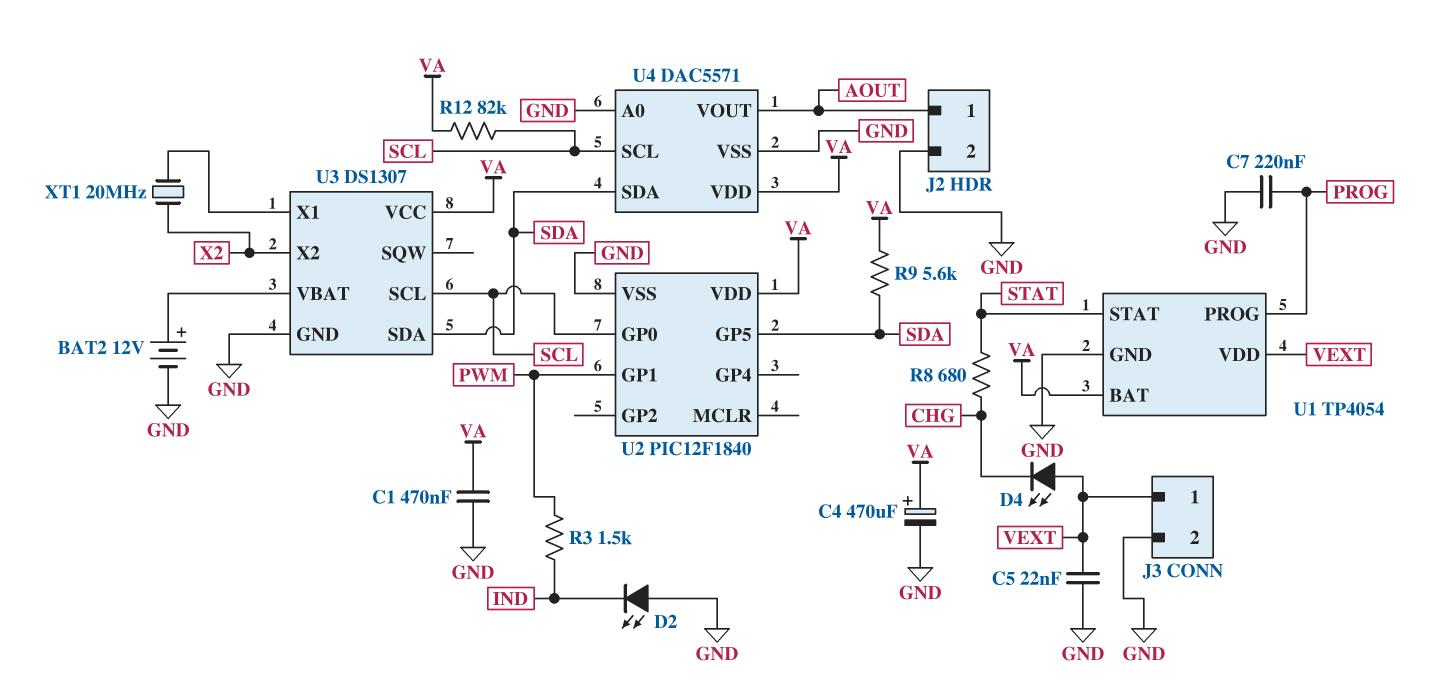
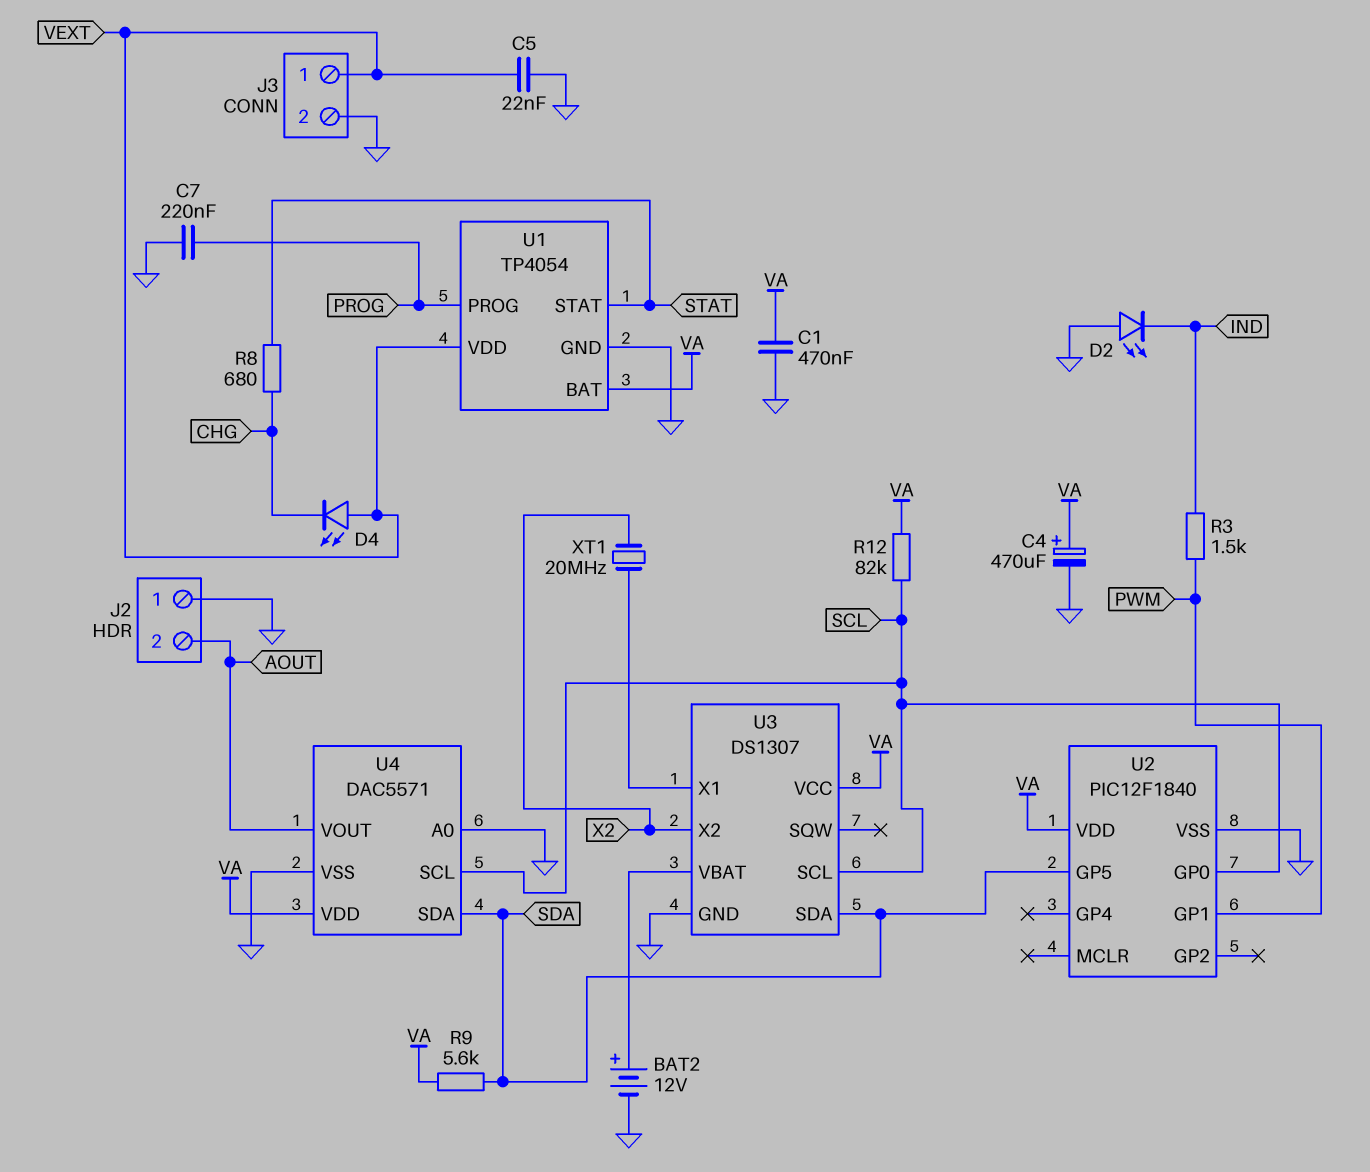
J2 pin 1: AOUT -> GND
J2 pin 2: GND -> AOUT

